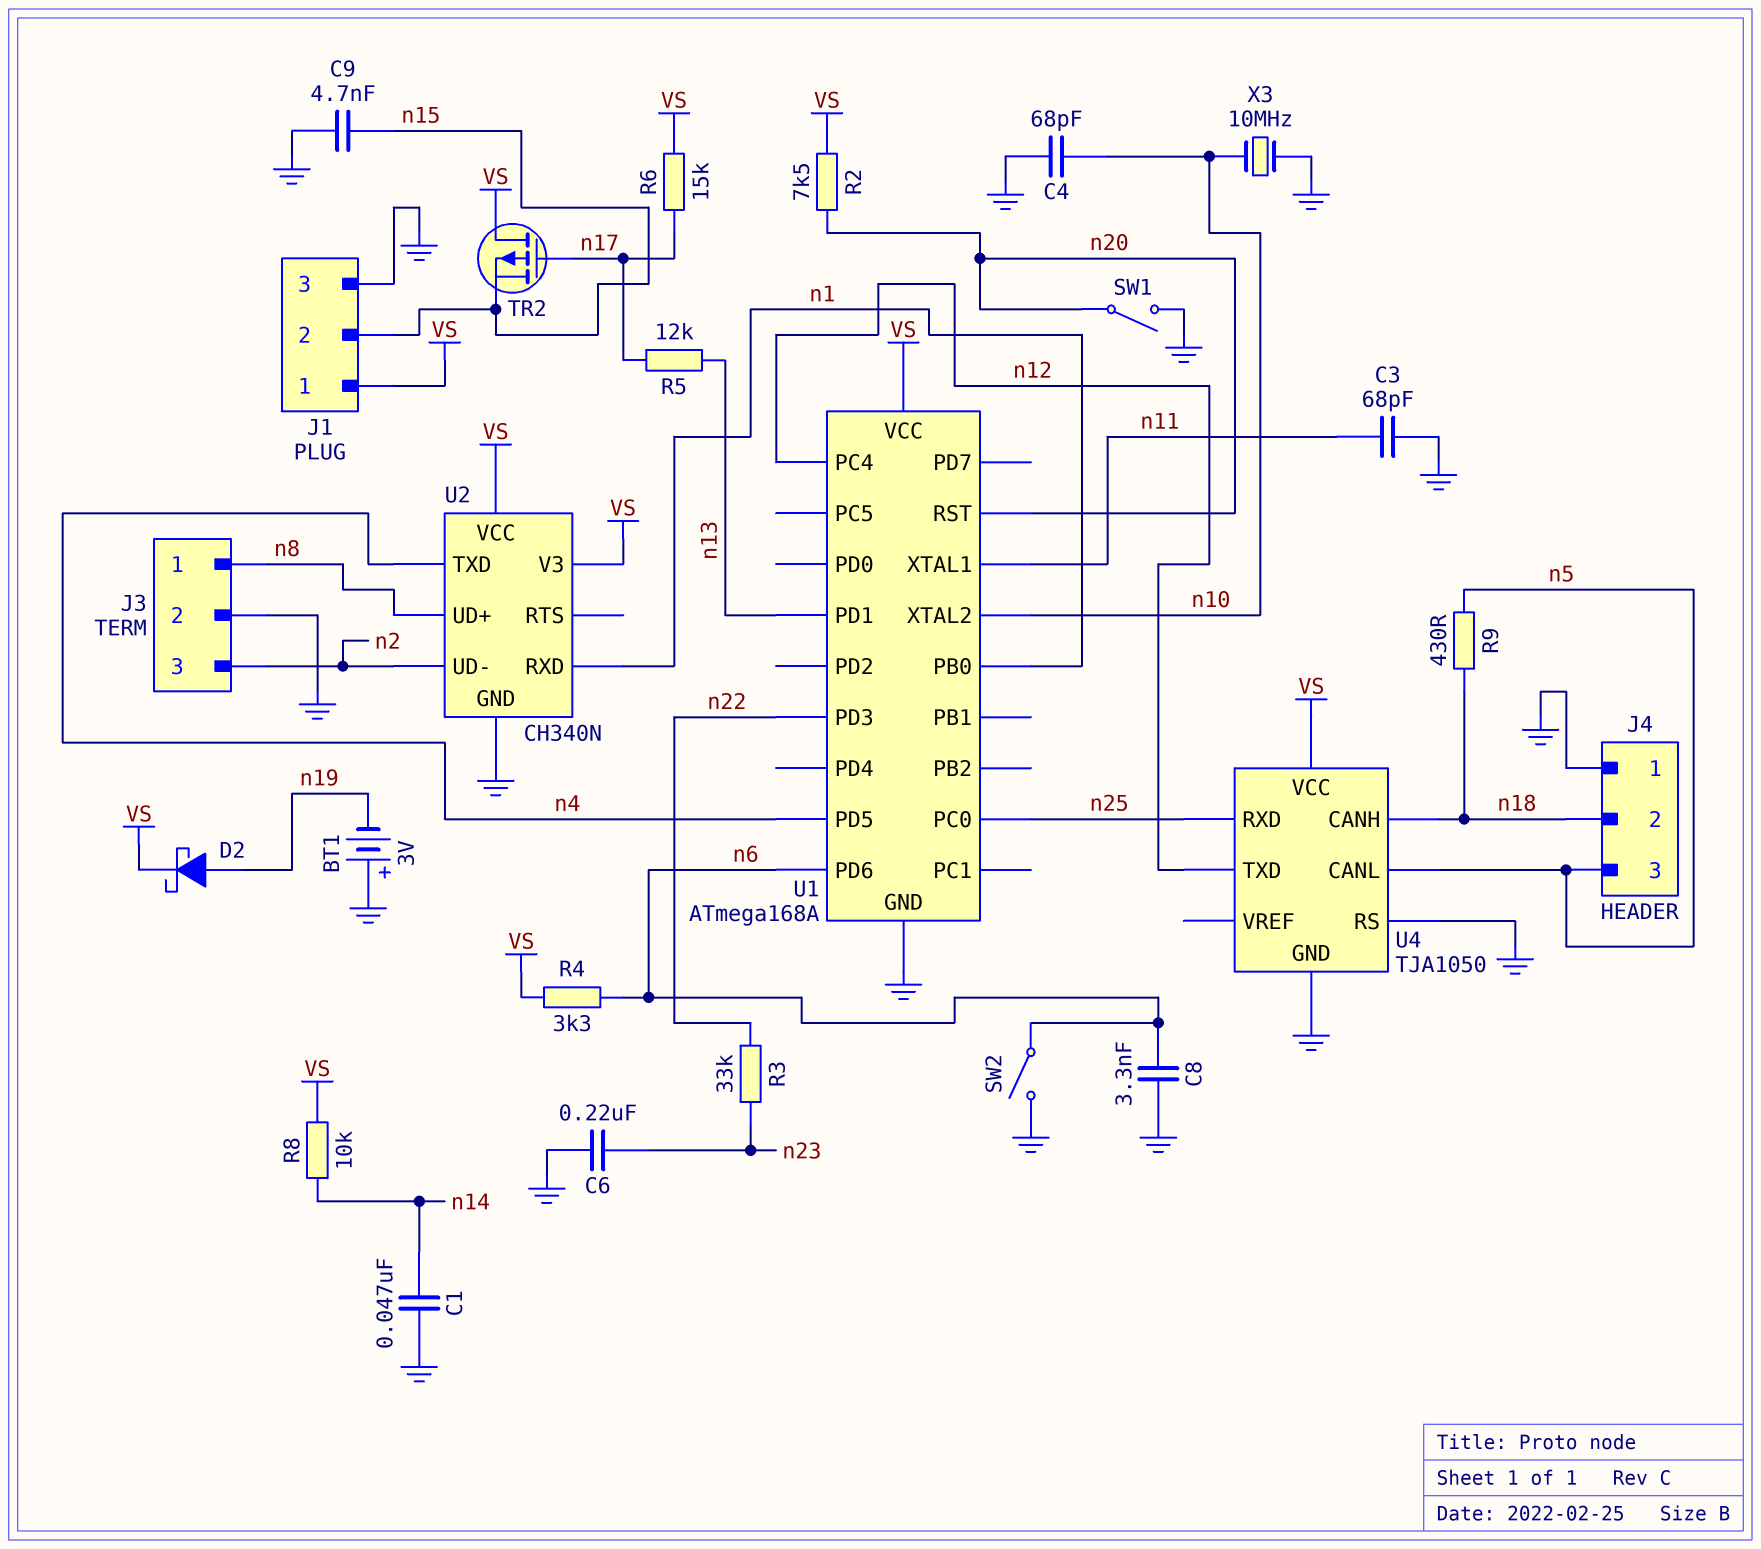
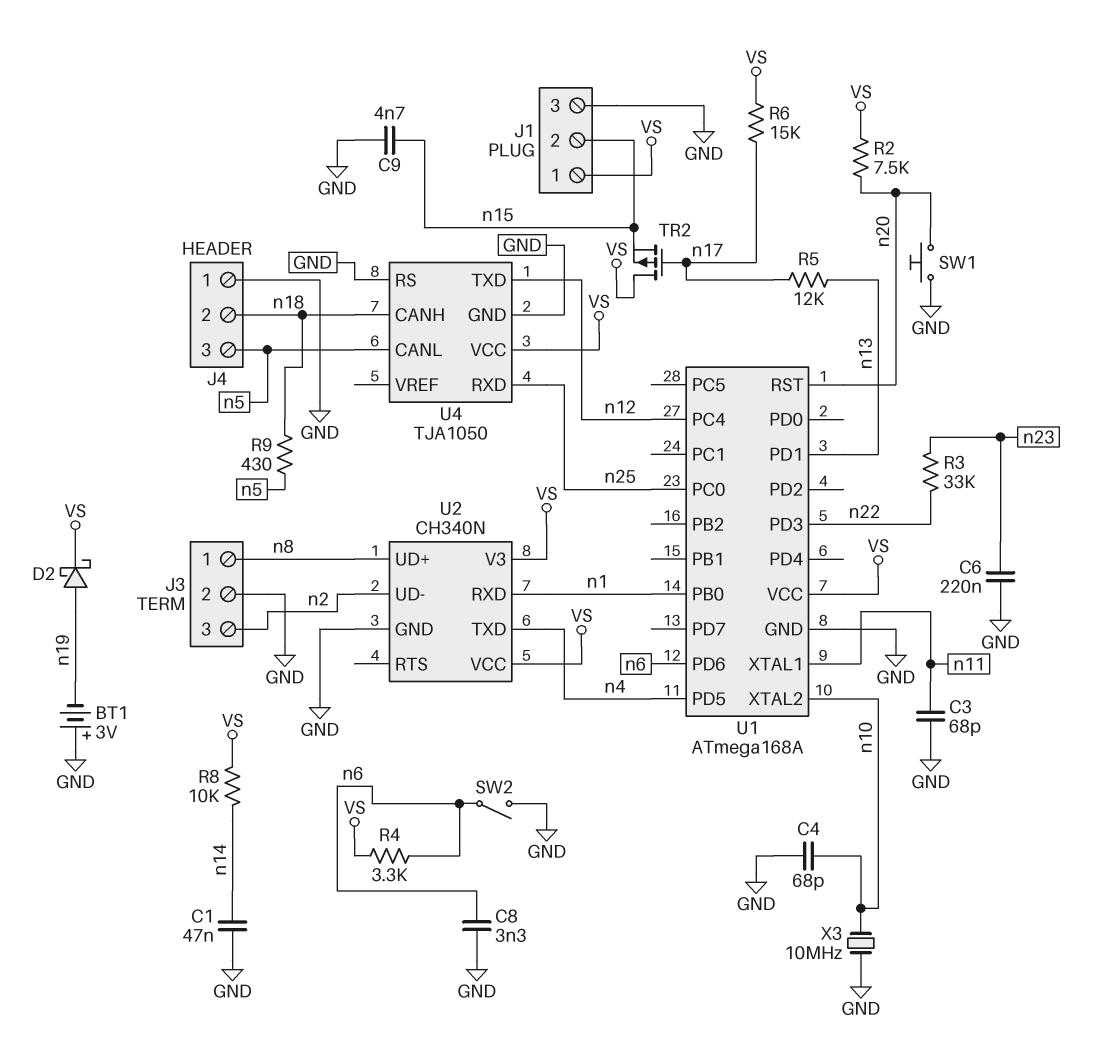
SW1: switch (GND, n20) -> button (GND, n20)

